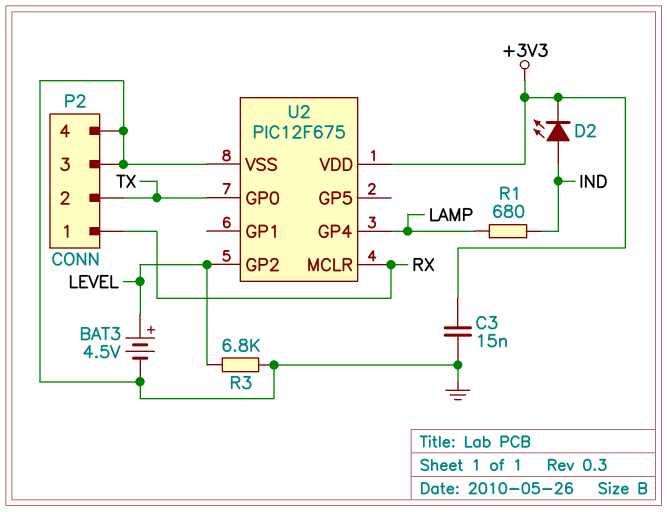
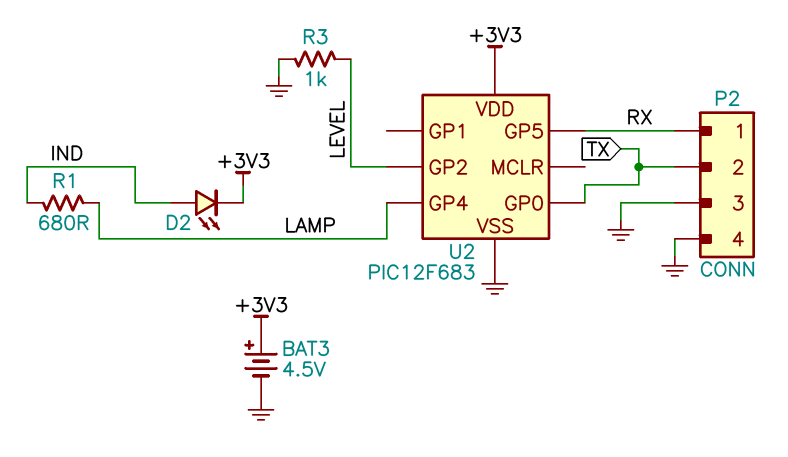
BAT3: 4.5V (plus LEVEL, minus GND) -> 4.5V (plus +3V3, minus GND)
C3: 15nF (+3V3, GND) -> none
R3: 6.8k (GND, LEVEL) -> 1k (GND, LEVEL)
U2: PIC12F675 -> PIC12F683
U2 pin GP5: none -> RX
U2 pin MCLR: RX -> none

